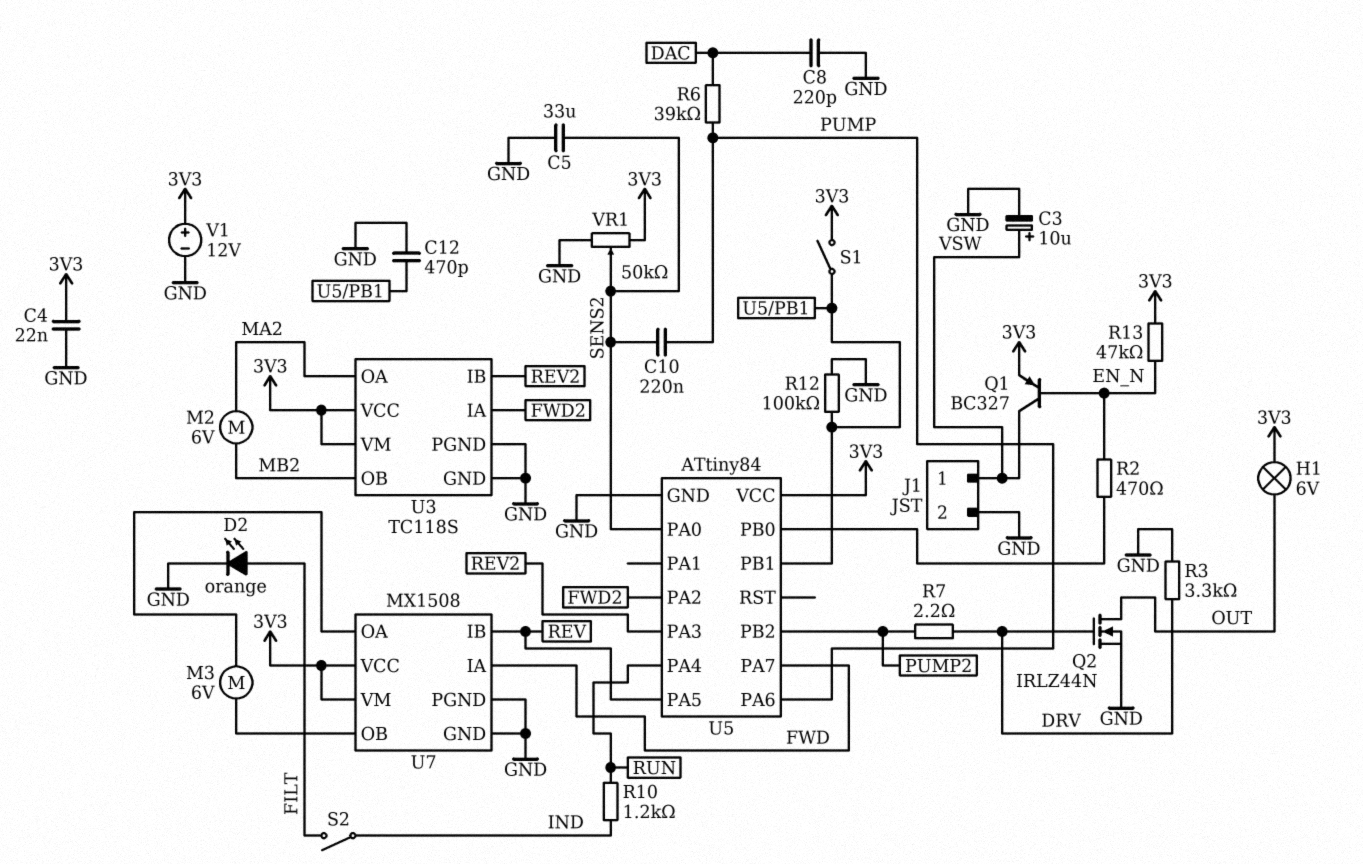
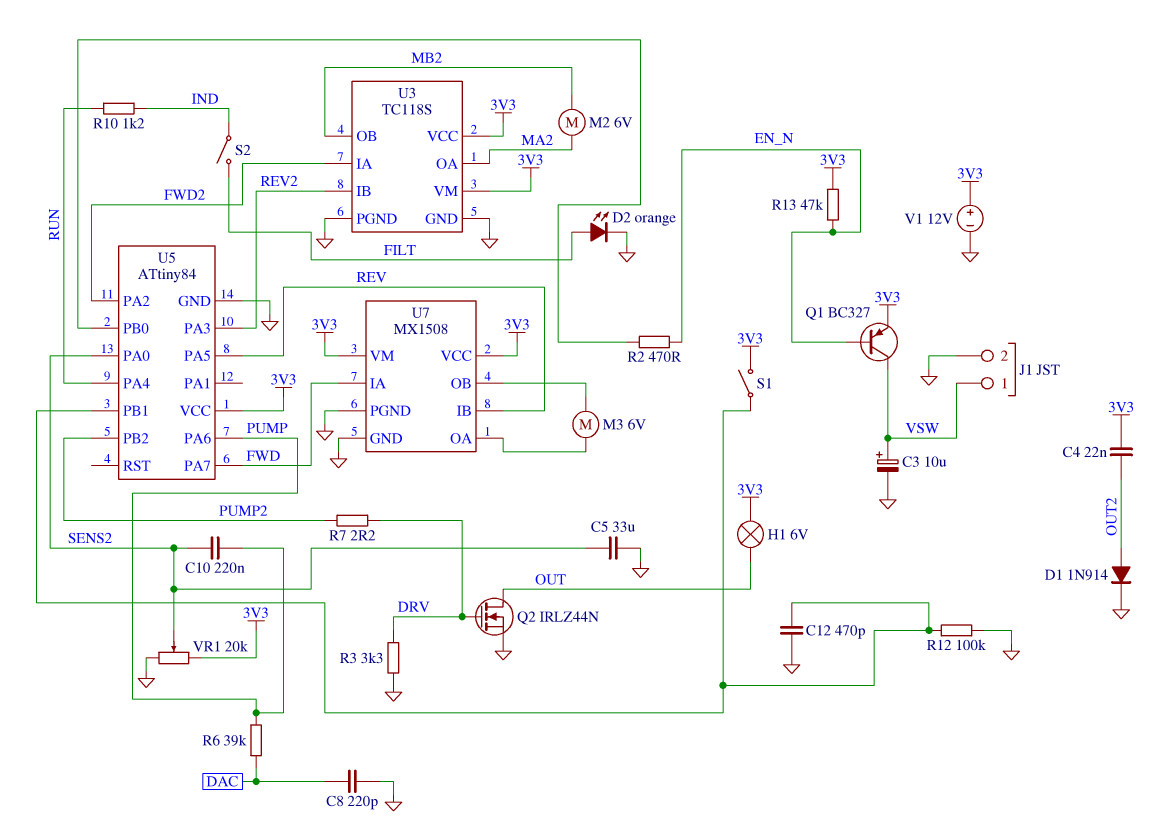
C4: 22nF (3V3, GND) -> 22nF (3V3, OUT2)
D1: none -> diode 1N914 (A OUT2, K GND)
VR1: 50k (3V3, GND, wiper SENS2) -> 20k (3V3, GND, wiper SENS2)

